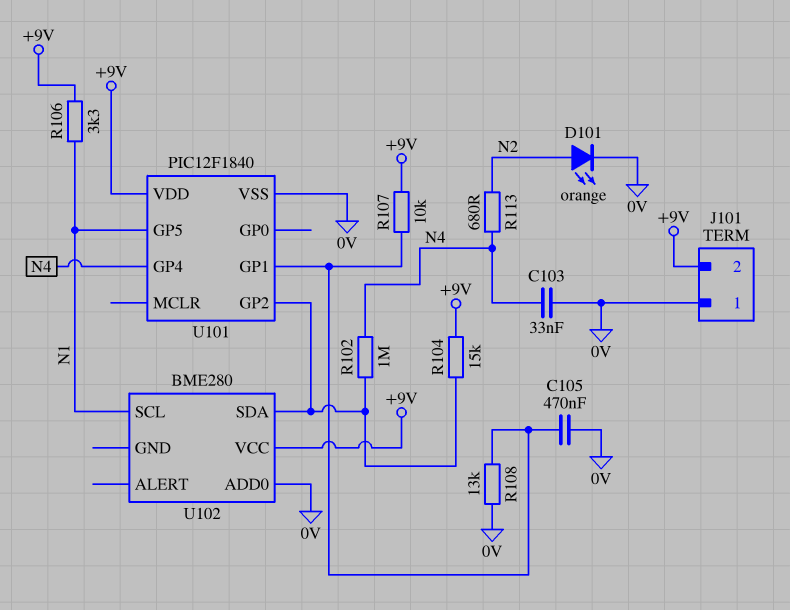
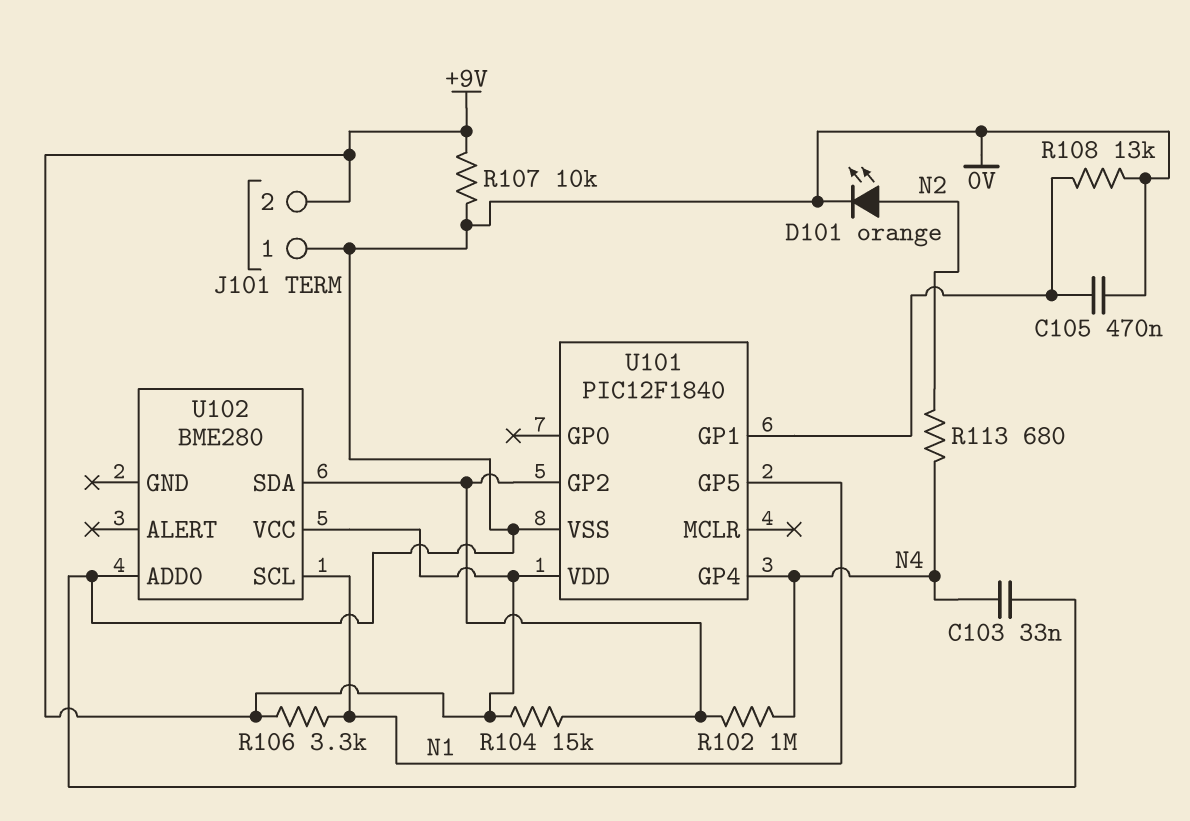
R107: 10k (+9V, U101/GP1) -> 10k (+9V, 0V)

